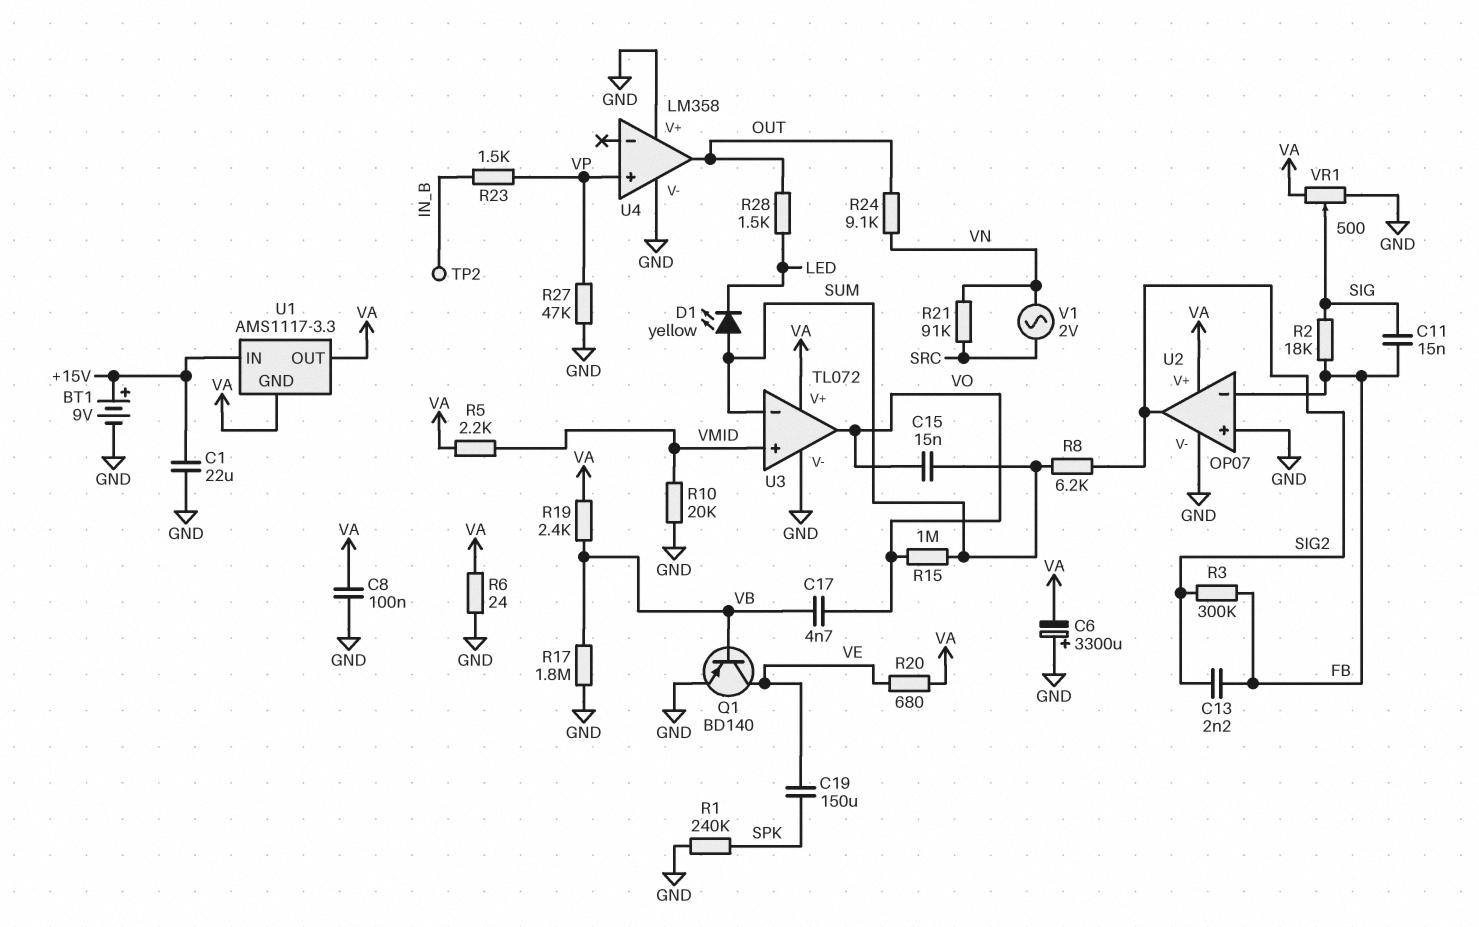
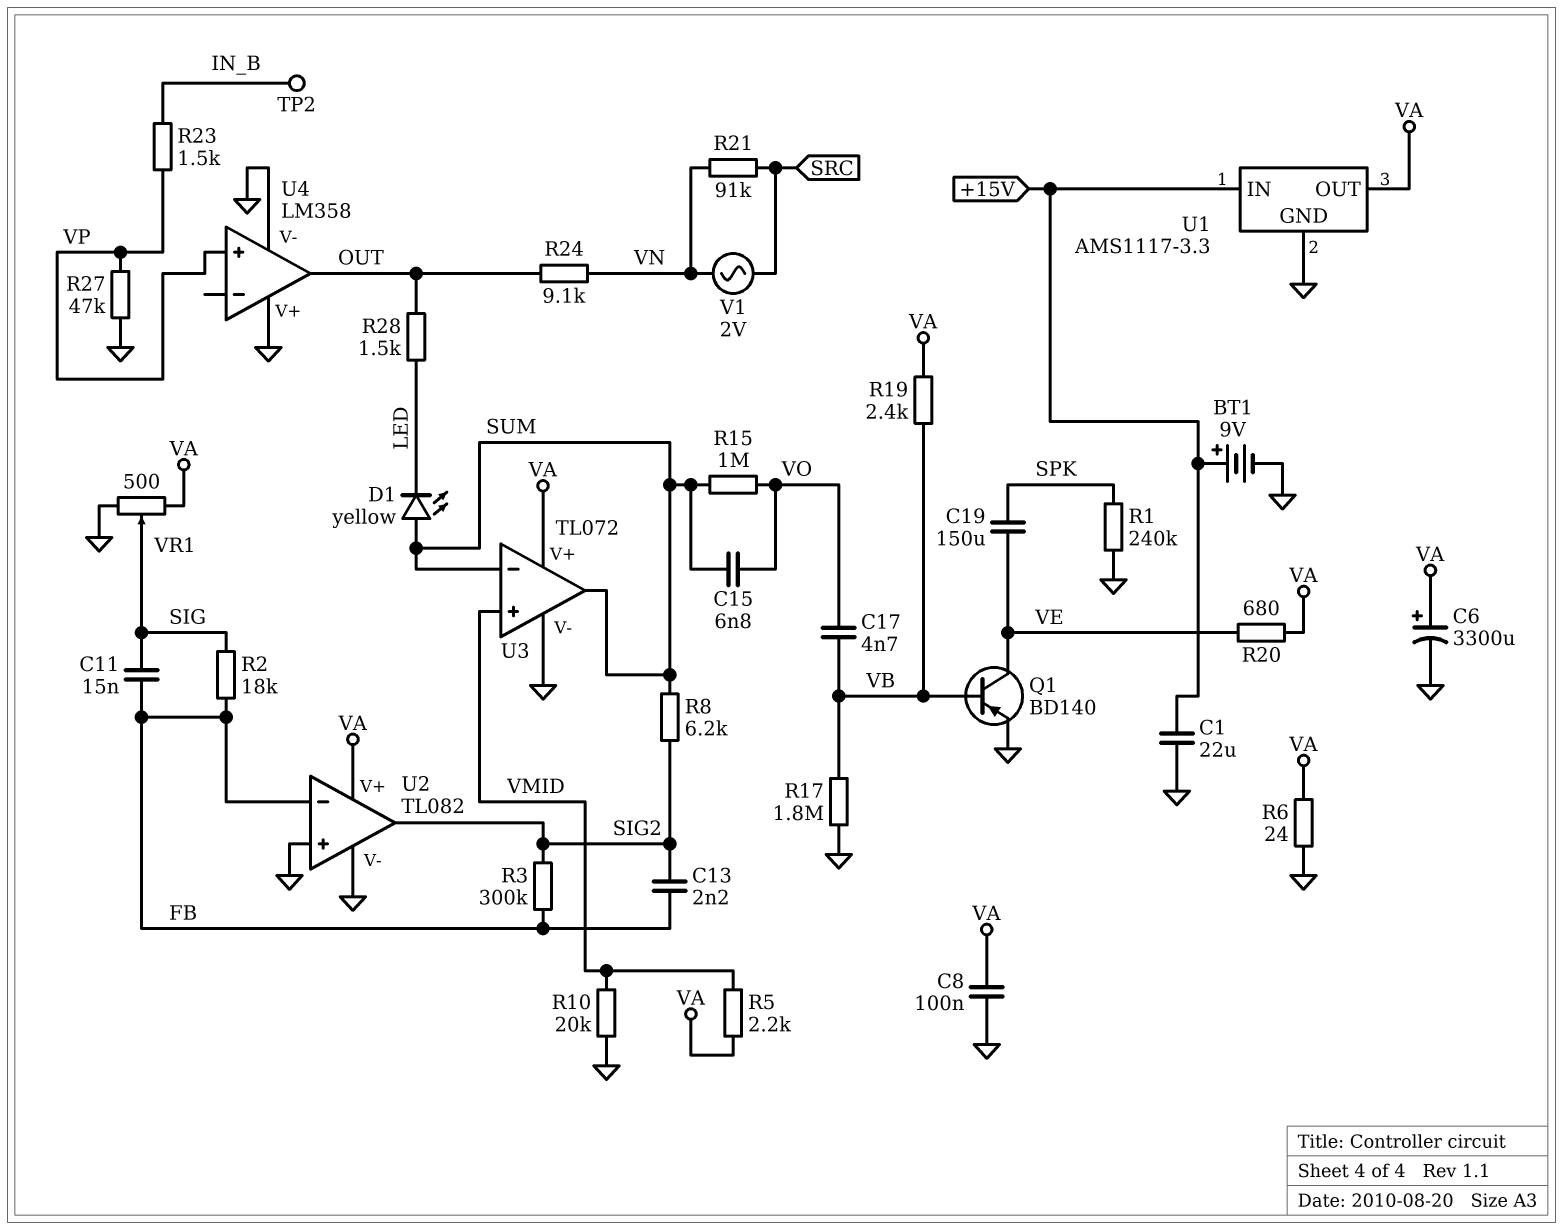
C6: 3300uF (plus GND, minus VA) -> 3300uF (plus VA, minus GND)
C15: 15nF (SUM, VO) -> 6.8nF (SUM, VO)
U1 pin GND: VA -> GND
U2: OP07 -> TL082
U3 pin out: VO -> SUM

